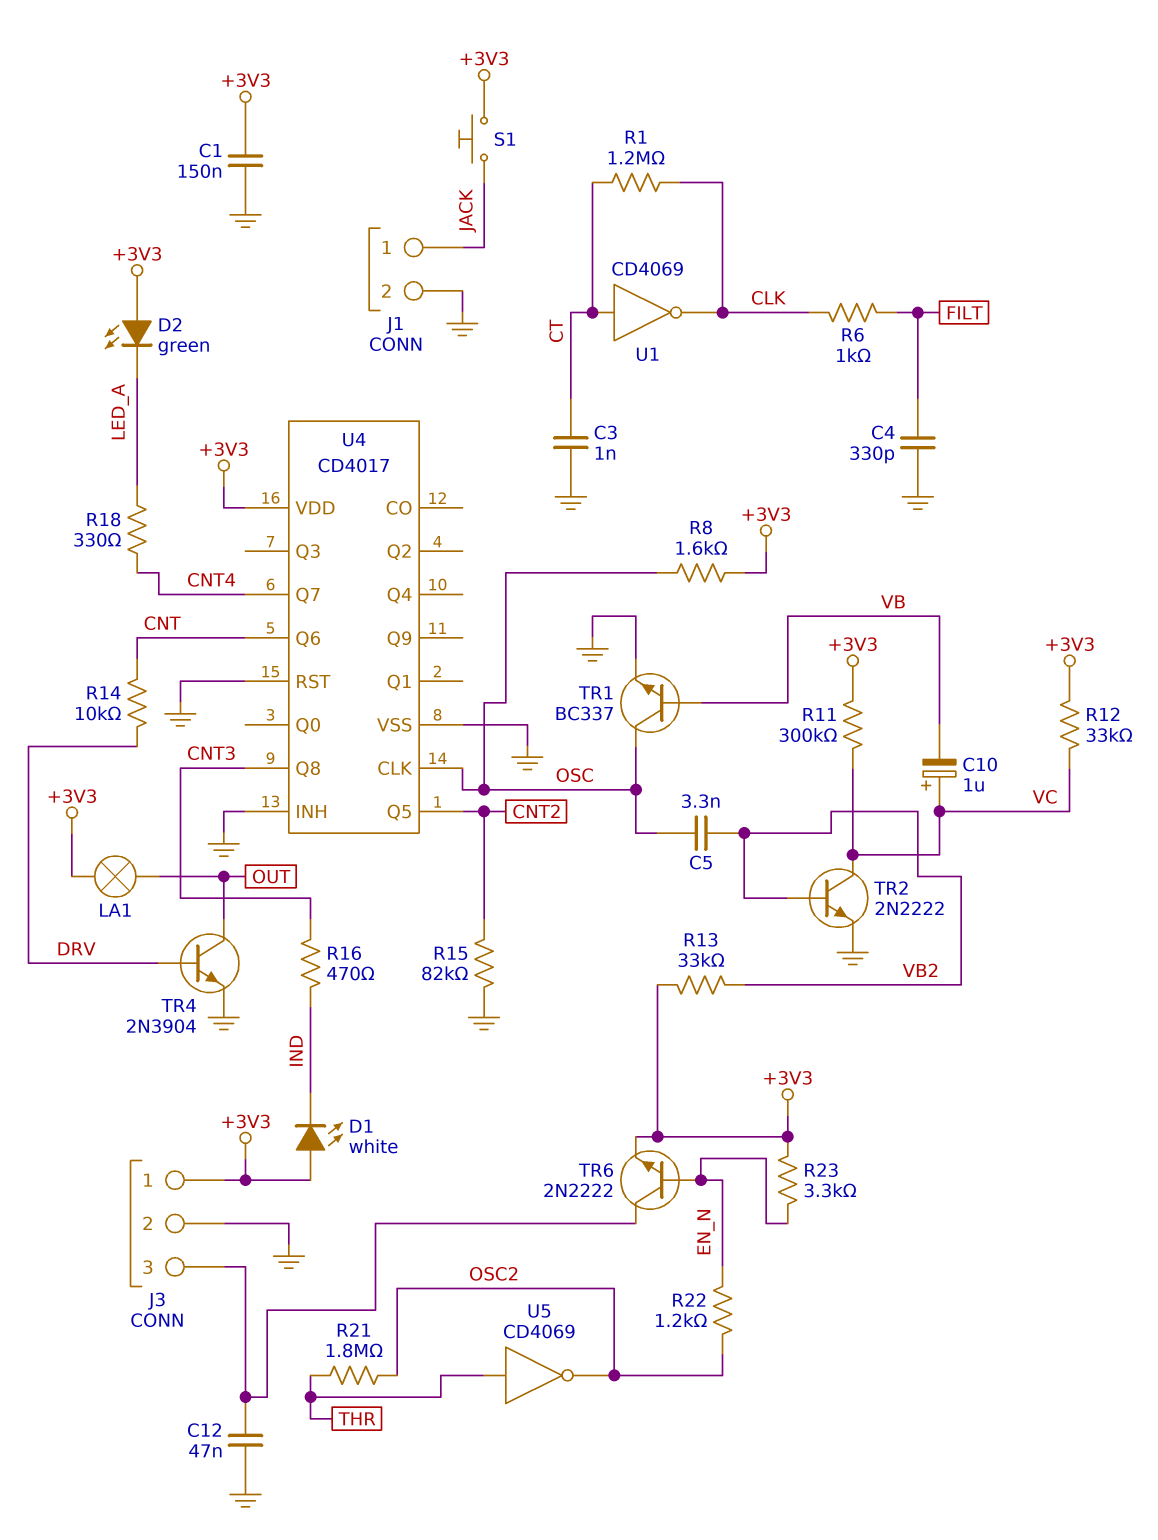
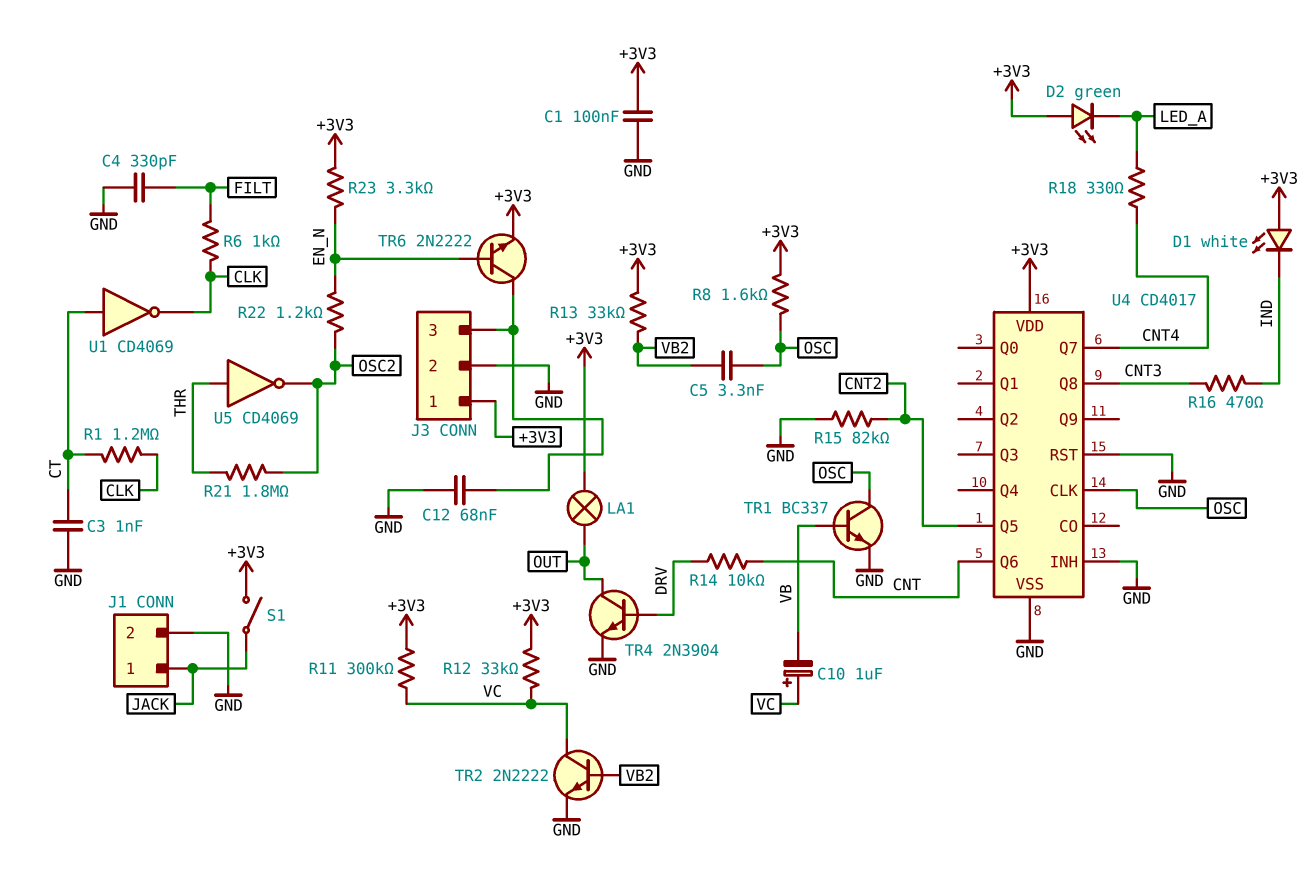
C1: 150nF (+3V3, GND) -> 100nF (+3V3, GND)
C12: 47nF (GND, J3/3) -> 68nF (GND, J3/3)
S1: button (+3V3, JACK) -> switch (+3V3, JACK)

